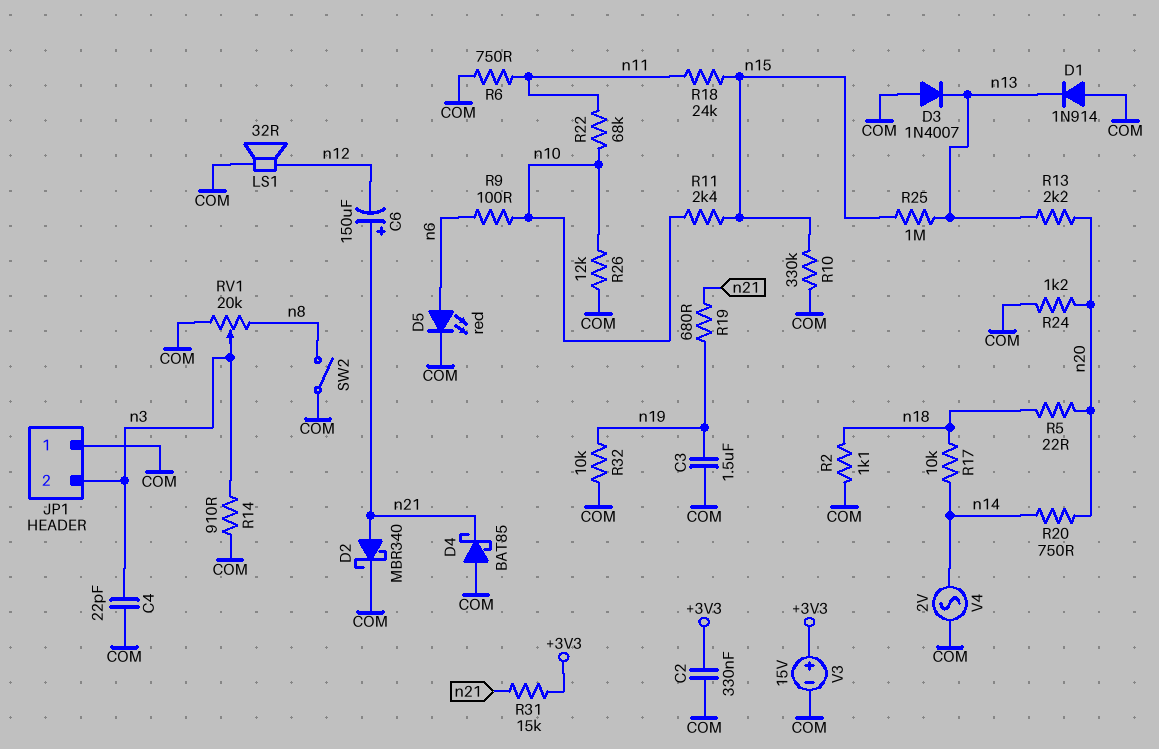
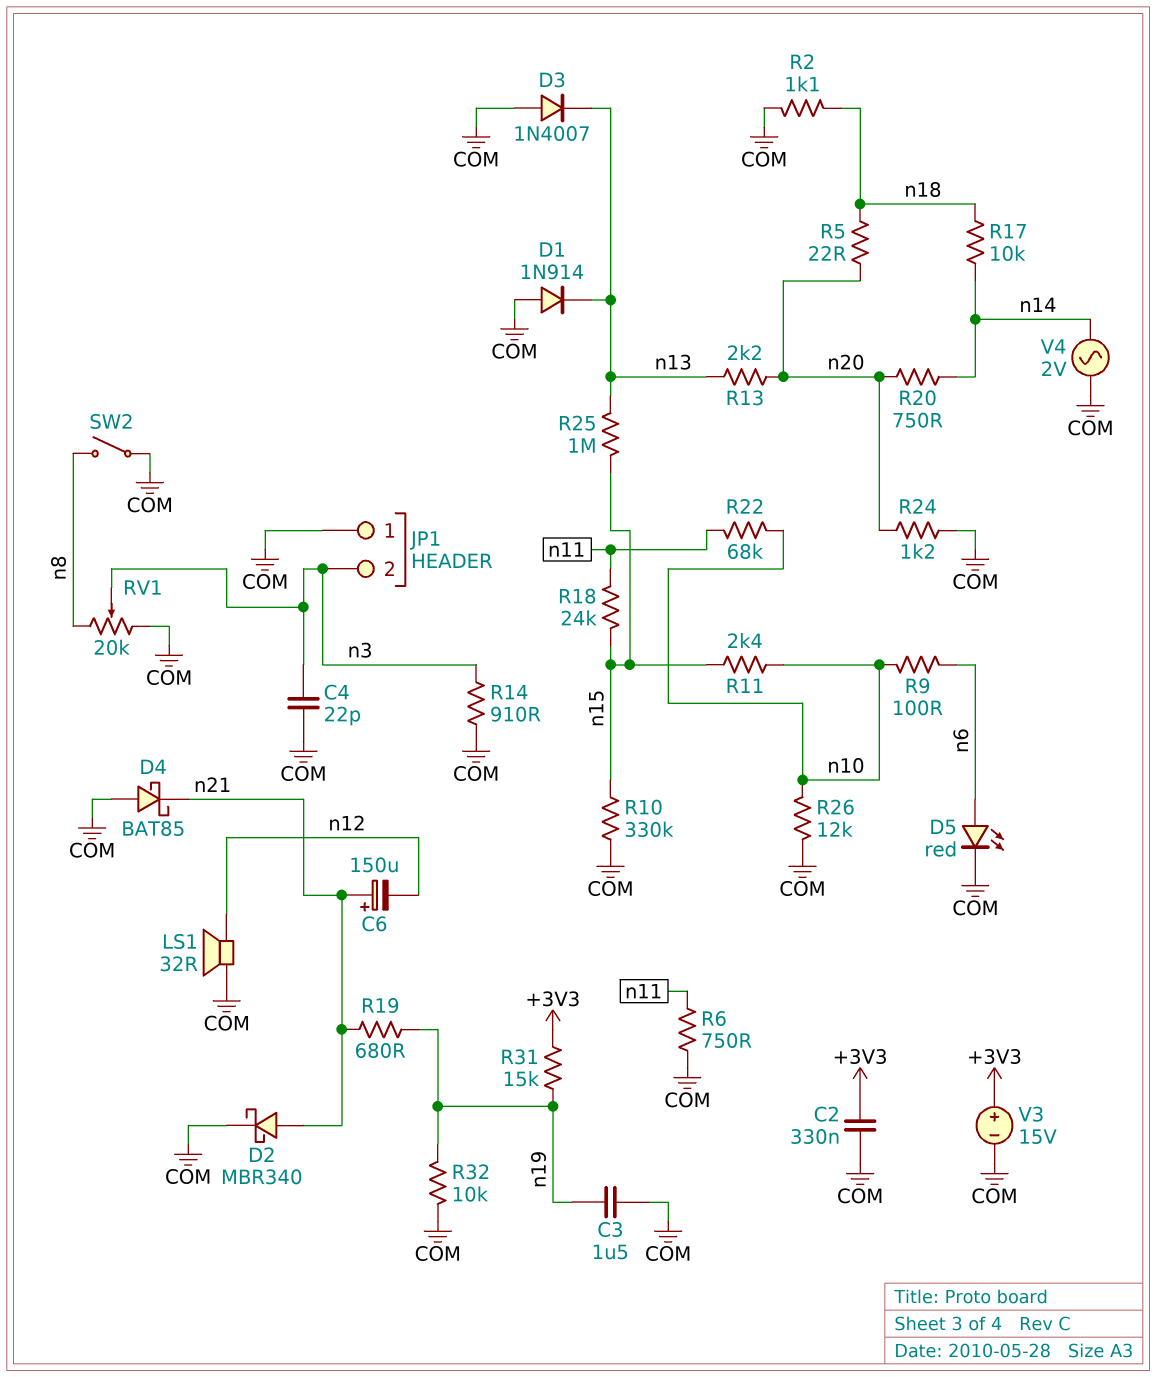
R31: 15k (+3V3, n21) -> 15k (+3V3, n19)

